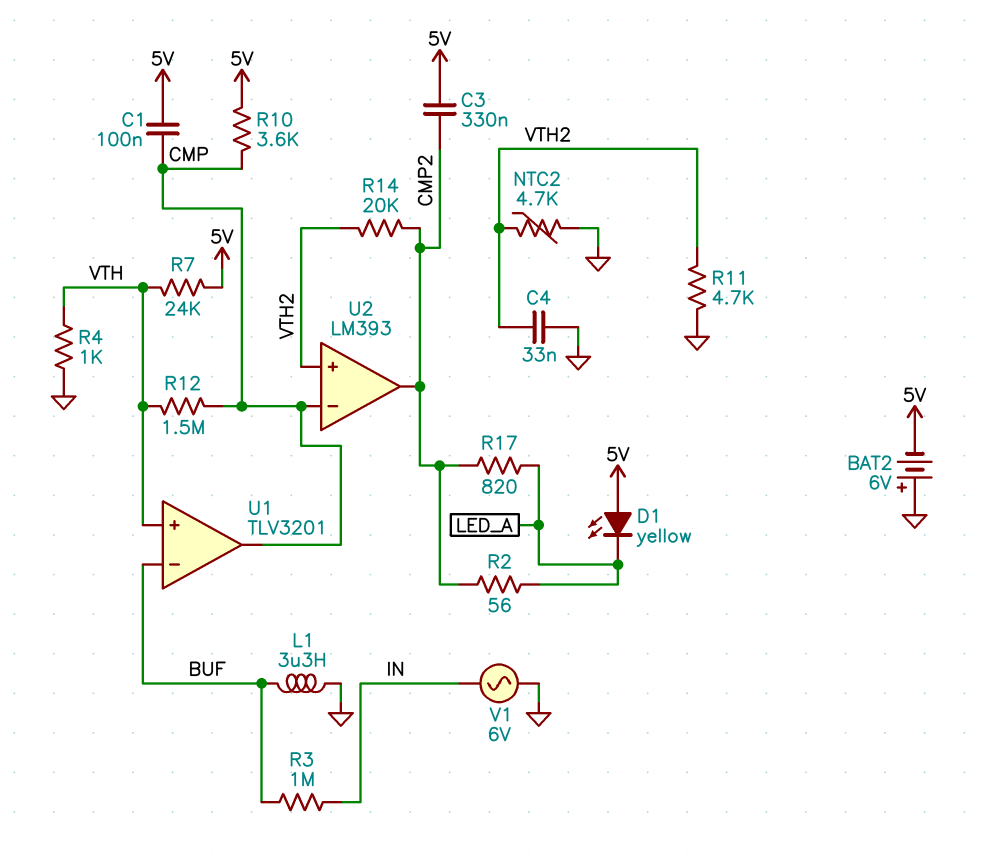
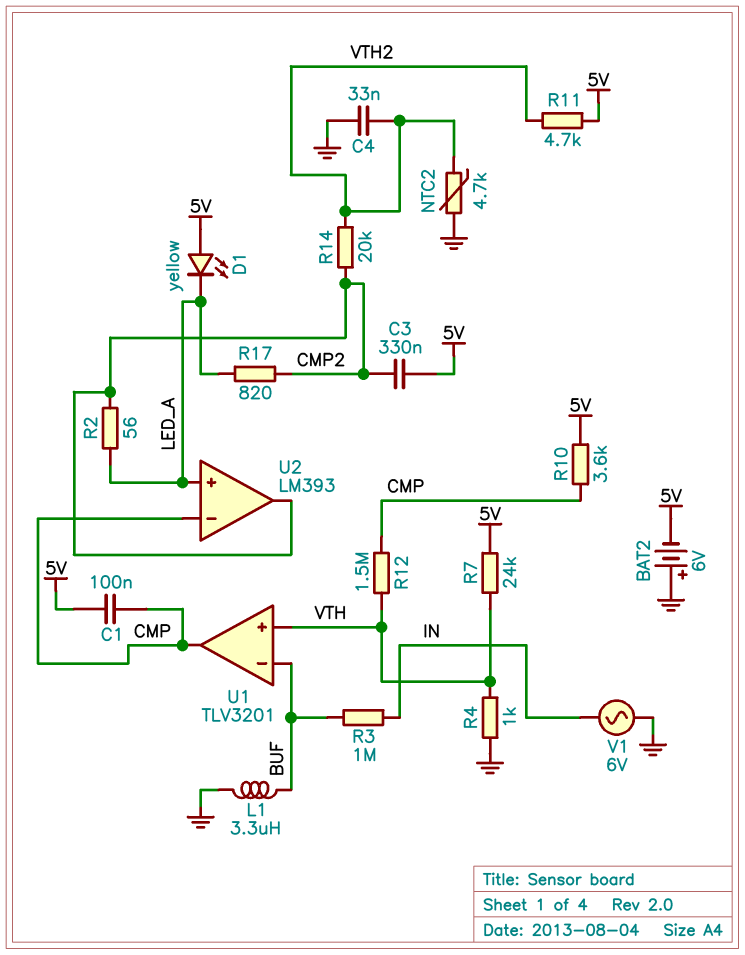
R11: 4.7k (GND, VTH2) -> 4.7k (5V, VTH2)
U2 pin in+: VTH2 -> LED_A

